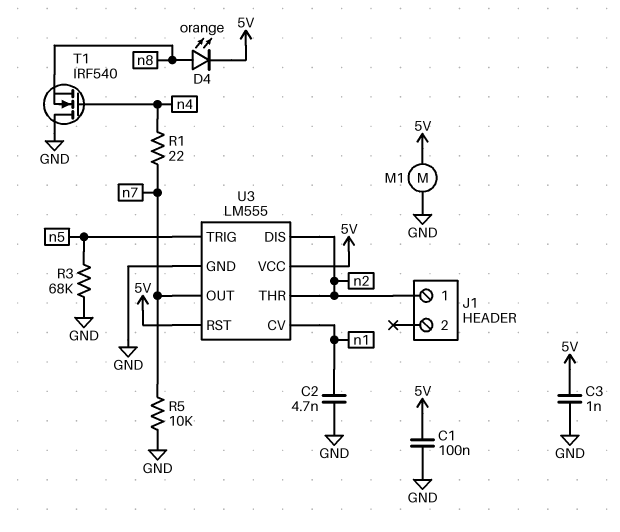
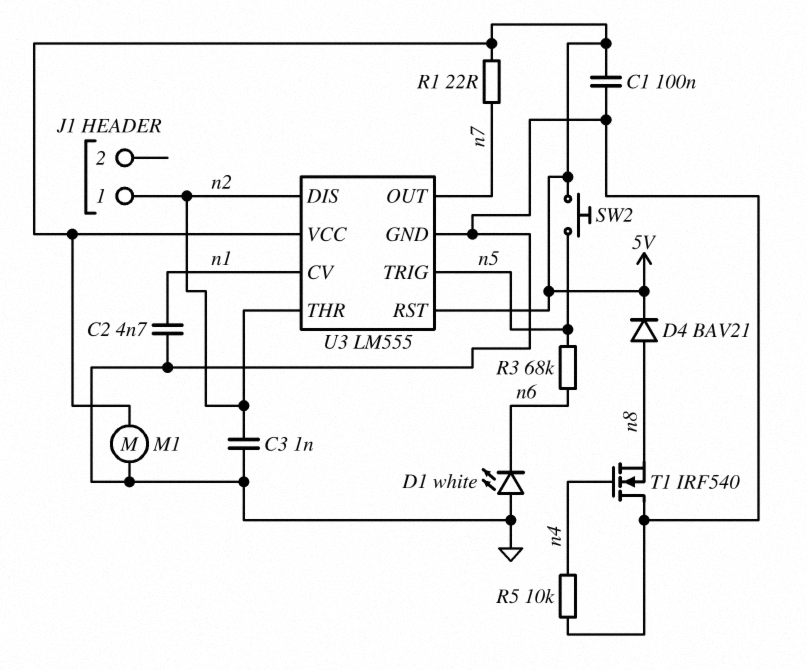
C3: 1nF (5V, GND) -> 1nF (GND, n2)
D1: none -> LED white (A GND, K n6)
D4: LED orange (A n8, K 5V) -> diode BAV21 (A n8, K 5V)
R1: 22 (n4, n7) -> 22 (5V, n7)
R3: 68k (GND, n5) -> 68k (n5, n6)
R5: 10k (GND, n7) -> 10k (GND, n4)
SW2: none -> button (5V, n5)

